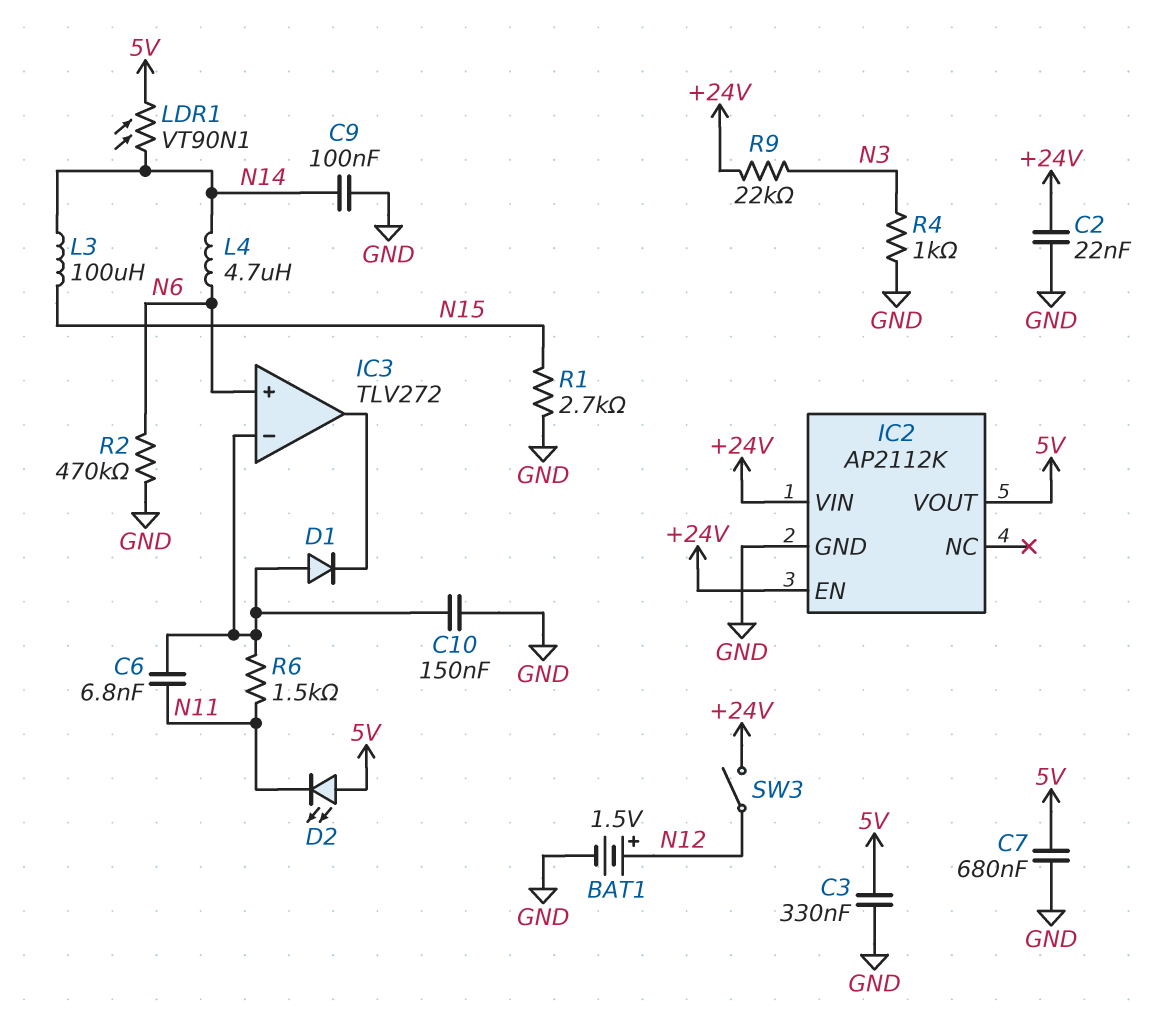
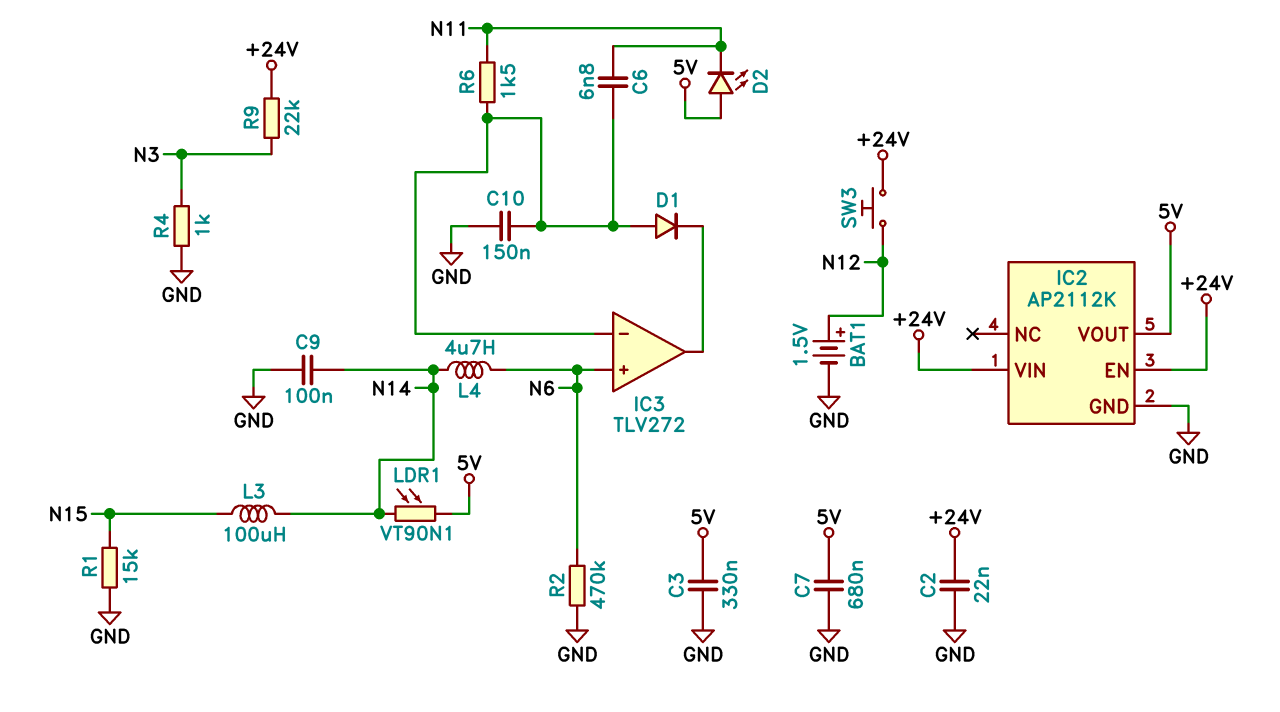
R1: 2.7k (GND, N15) -> 15k (GND, N15)
SW3: switch (+24V, N12) -> button (+24V, N12)

